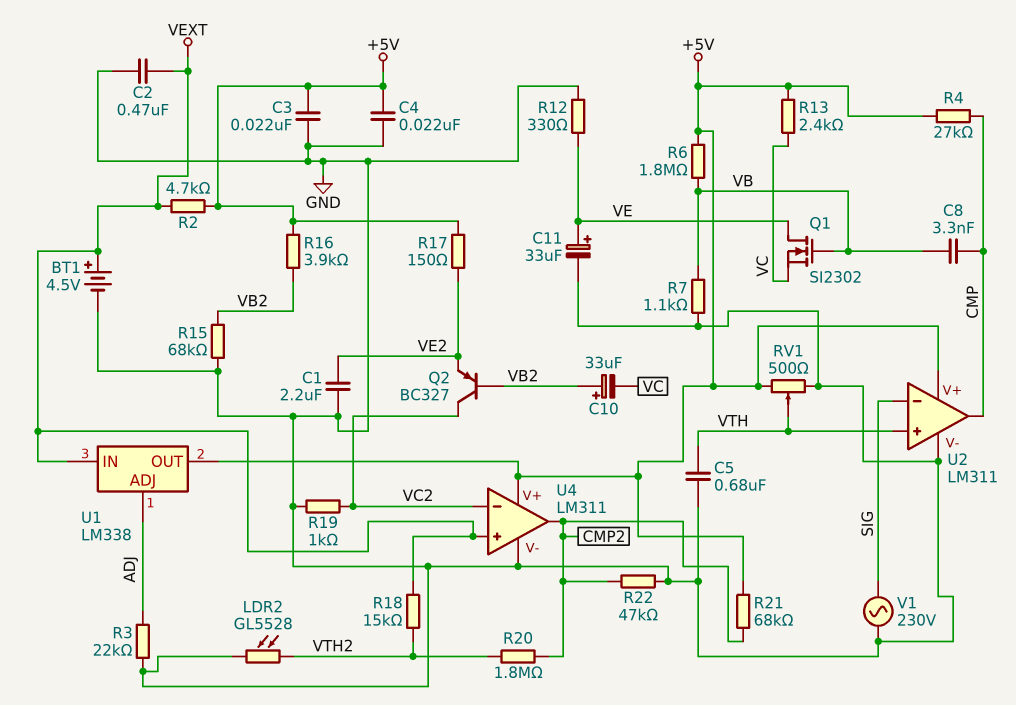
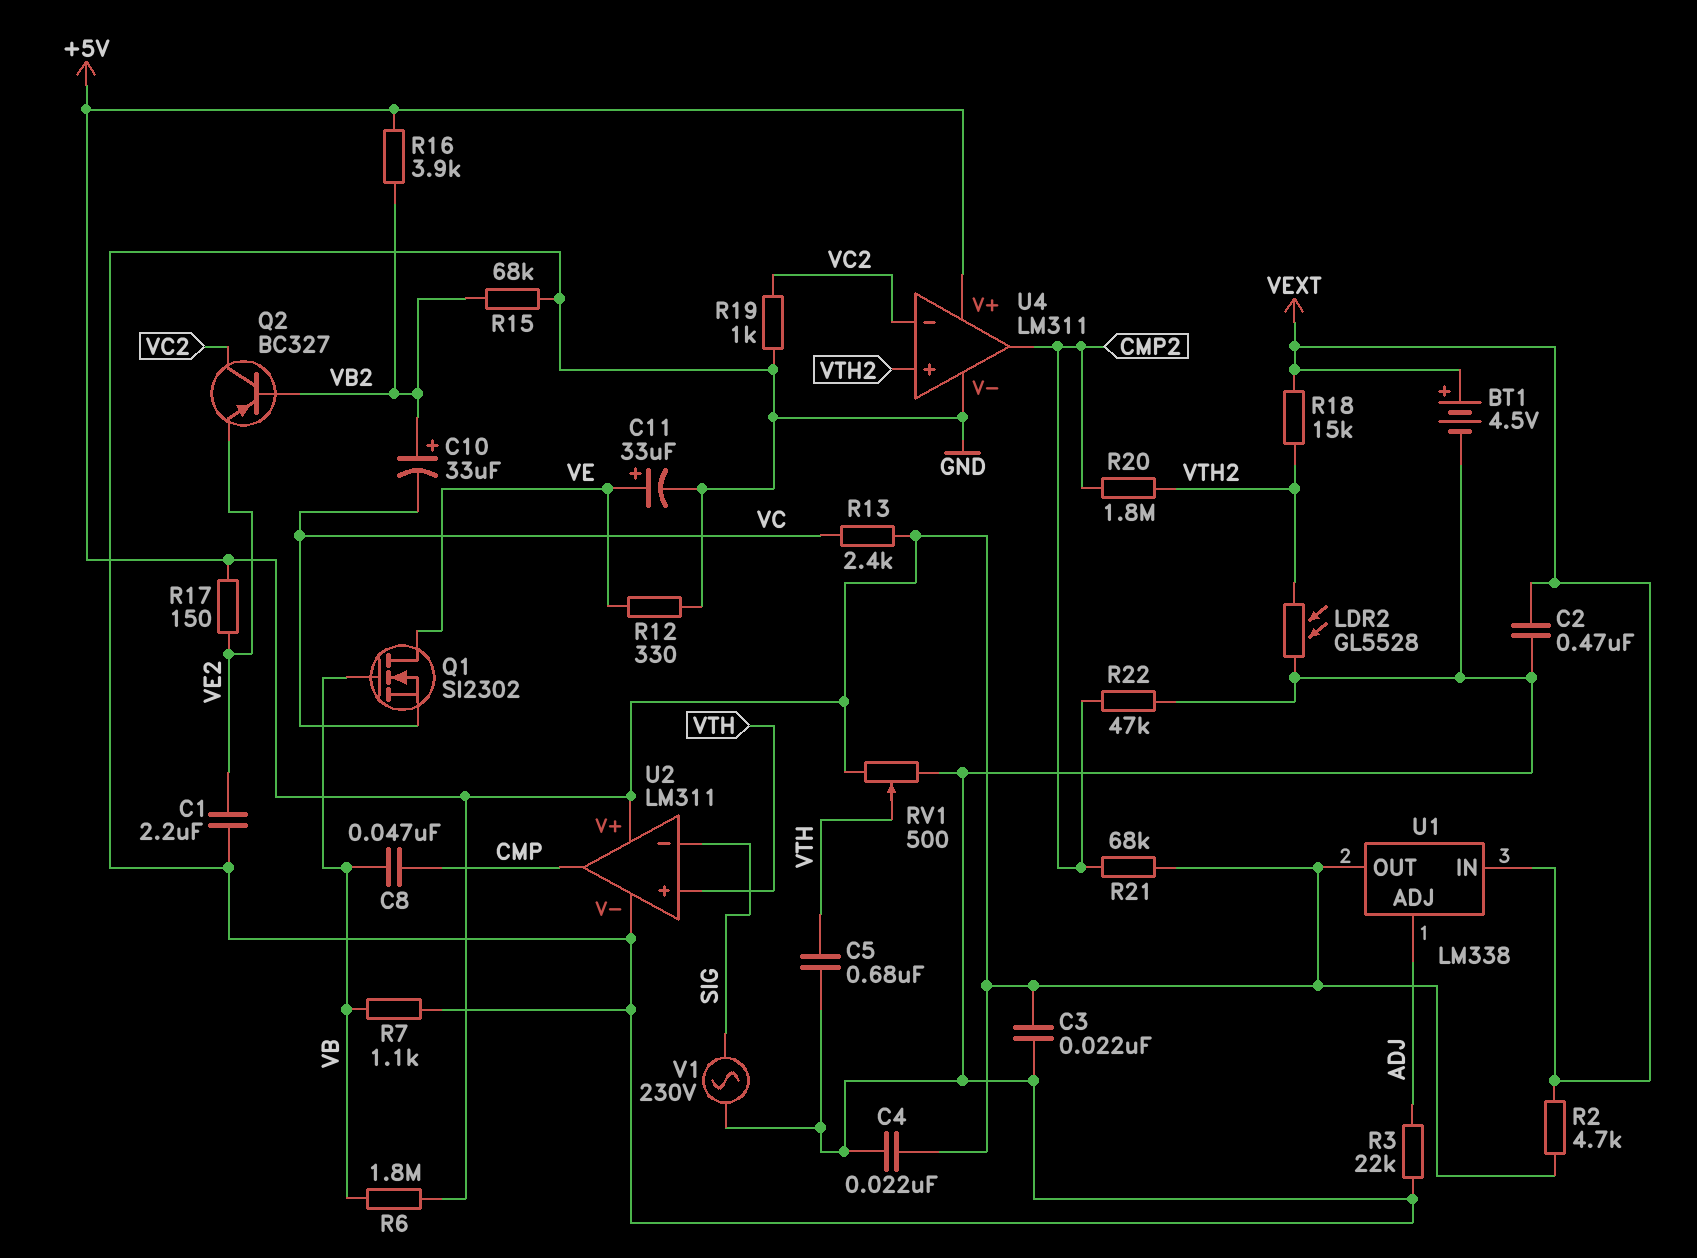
C8: 3.3nF (CMP, VB) -> 47nF (CMP, VB)
R4: 27k (+5V, CMP) -> none
U4 pin in+: VEXT -> VTH2

